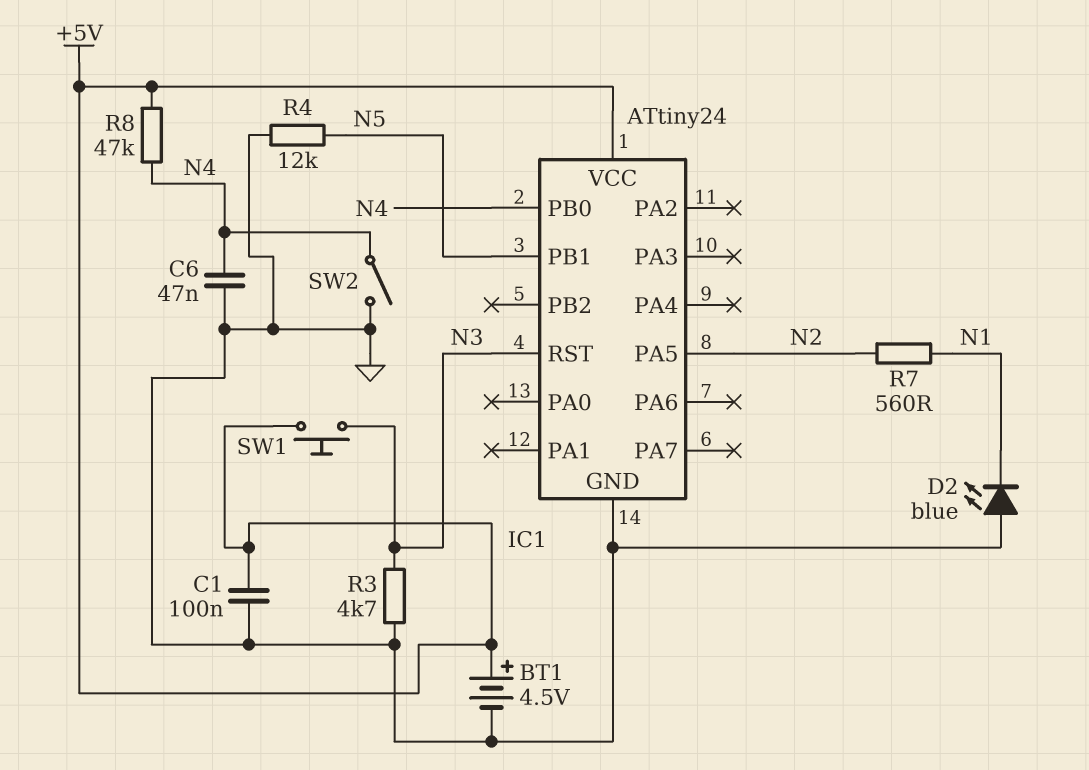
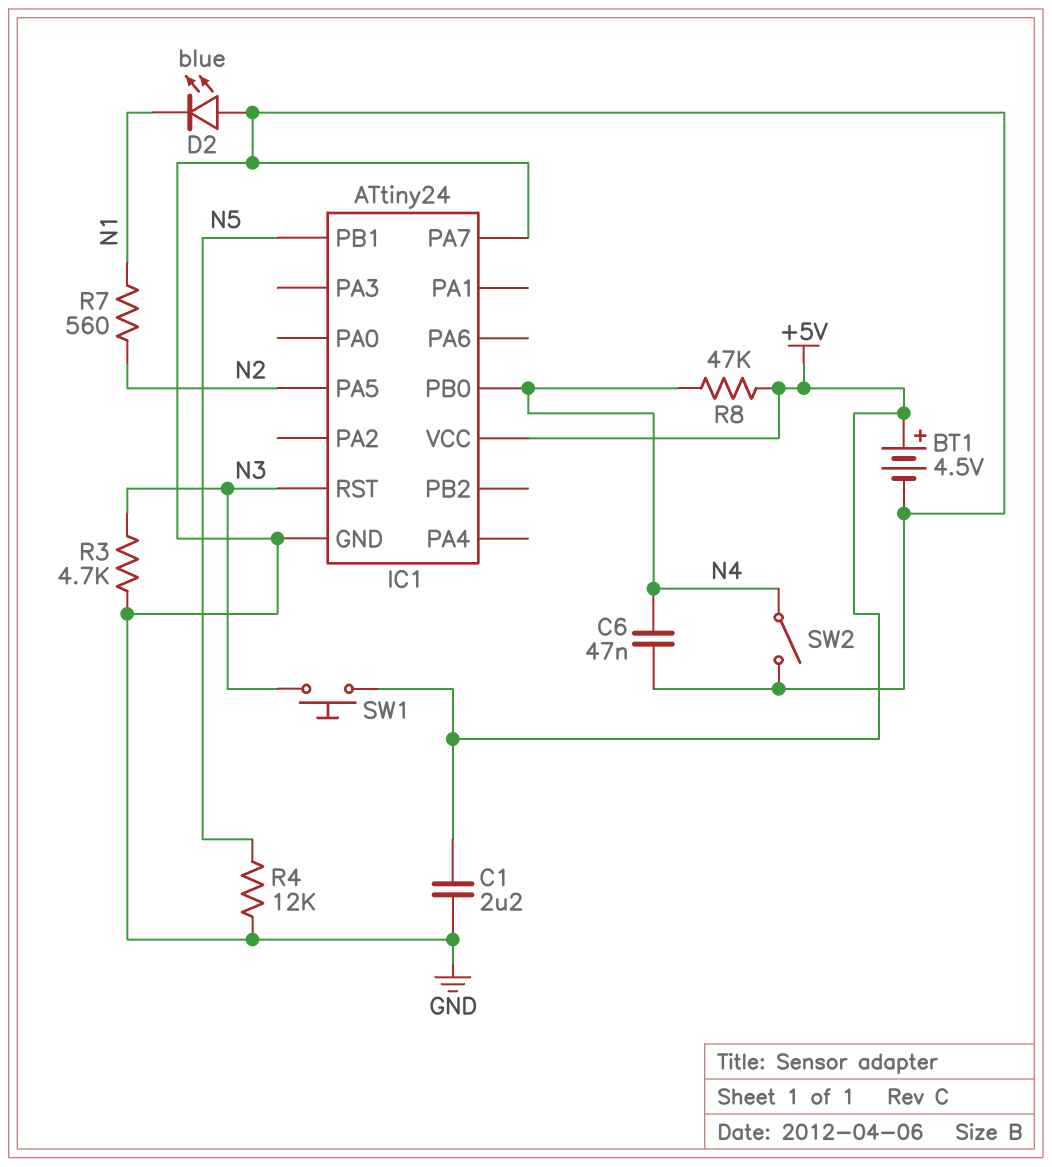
C1: 100nF (+5V, GND) -> 2.2uF (+5V, GND)
IC1 pin PA7: none -> GND

